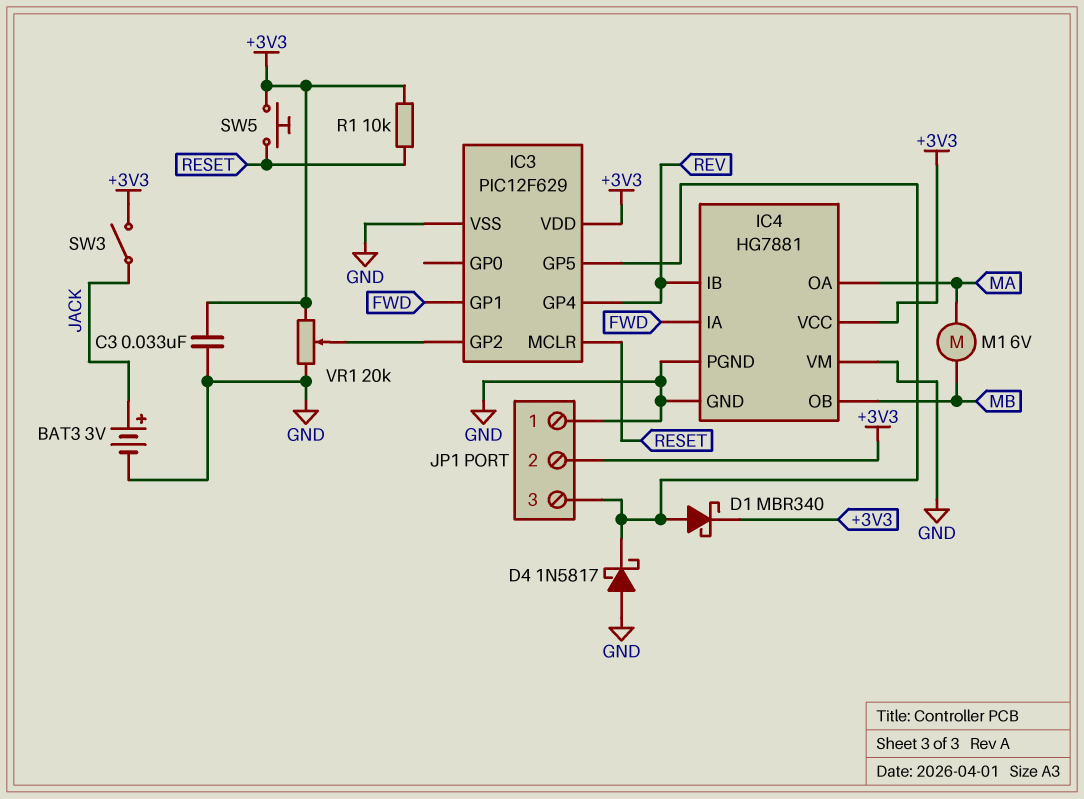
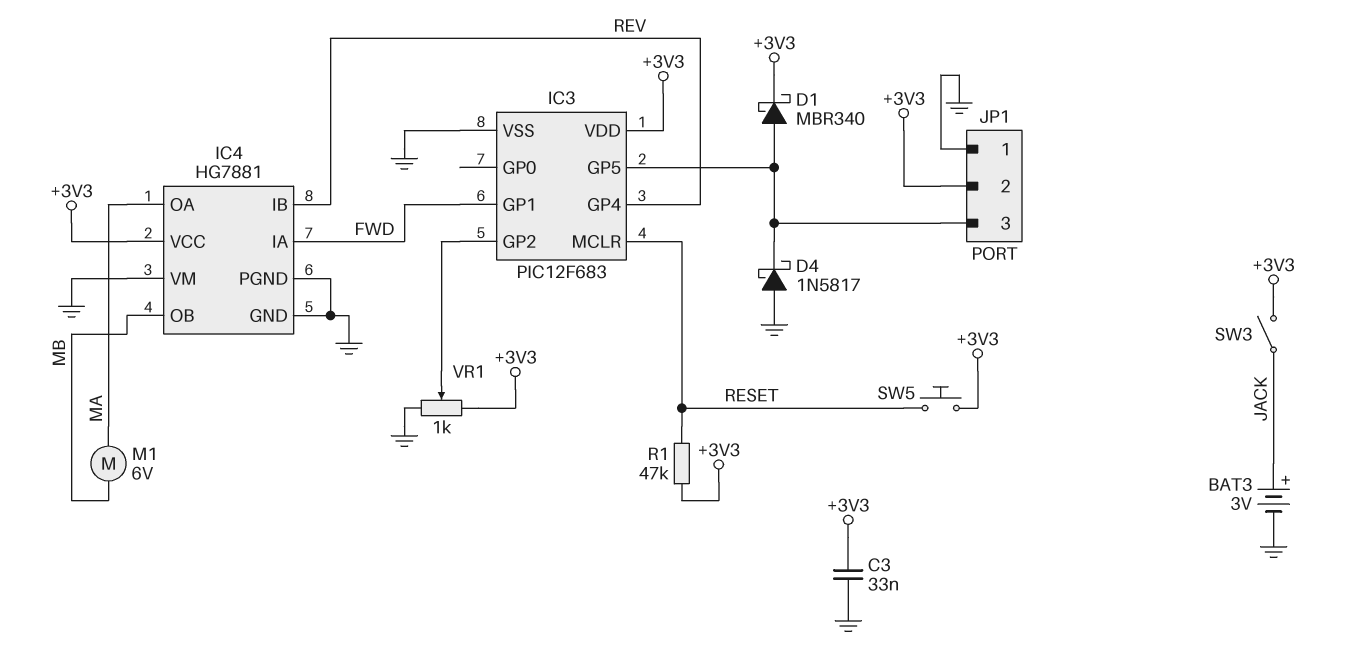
IC3: PIC12F629 -> PIC12F683
R1: 10k (+3V3, RESET) -> 47k (+3V3, RESET)
VR1: 20k (+3V3, GND, wiper IC3/GP2) -> 1k (+3V3, GND, wiper IC3/GP2)

